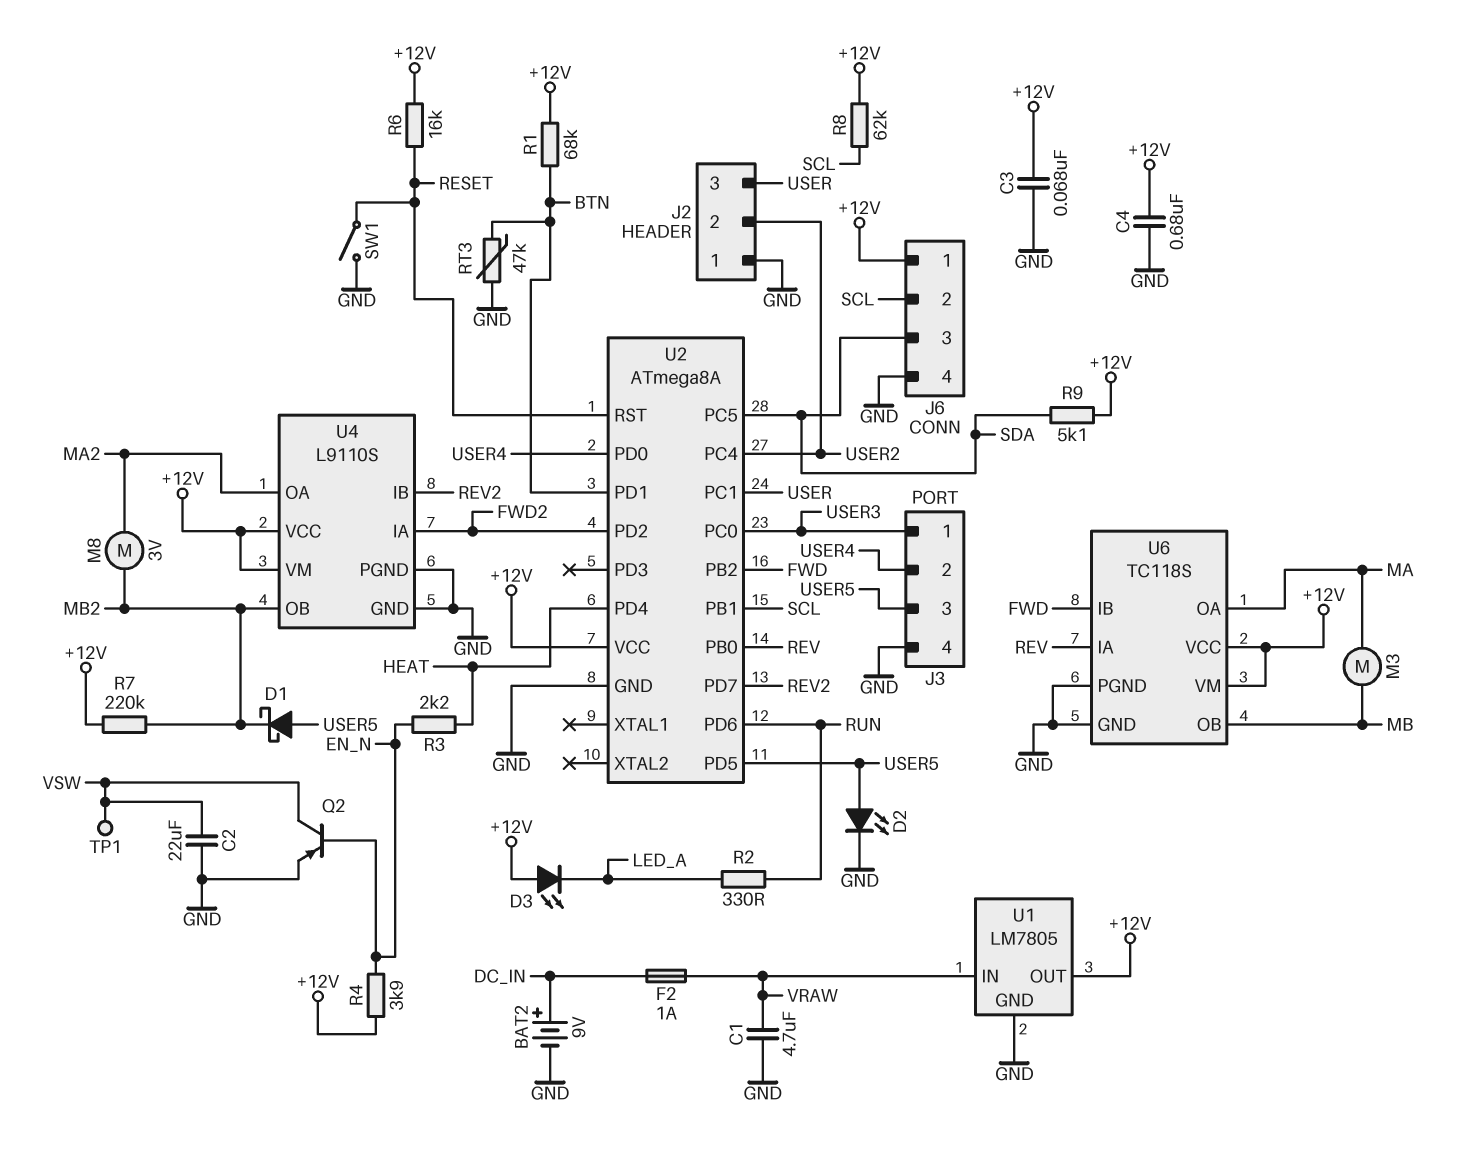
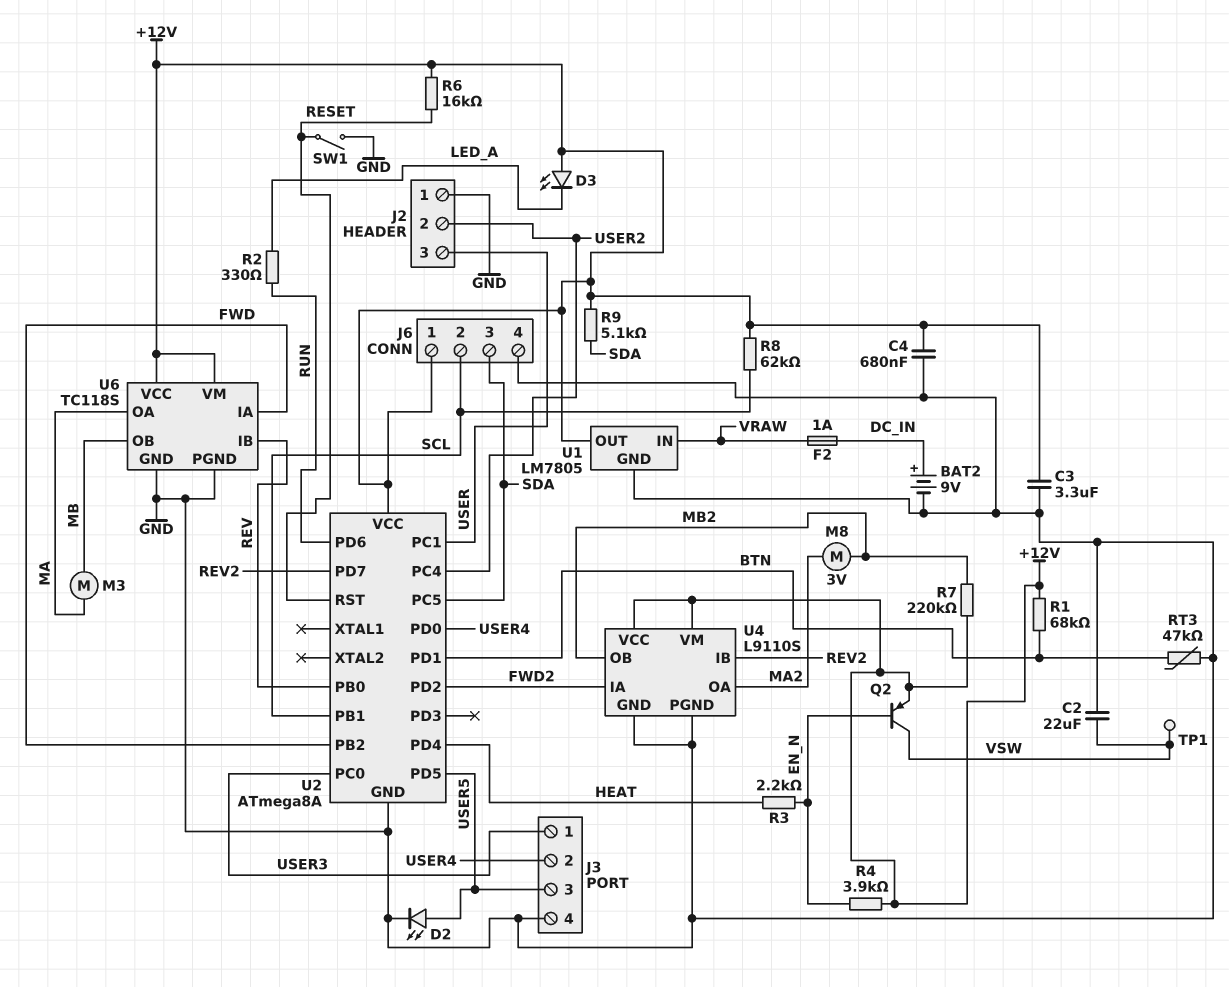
C1: 4.7uF (GND, VRAW) -> none
C3: 68nF (+12V, GND) -> 3.3uF (+12V, GND)
D1: schottky (A USER5, K MB2) -> none
Q2: PNP (B EN_N, C VSW, E GND) -> PNP (B EN_N, C VSW, E +12V)
U6 pin IA: REV -> FWD
U6 pin IB: FWD -> REV

